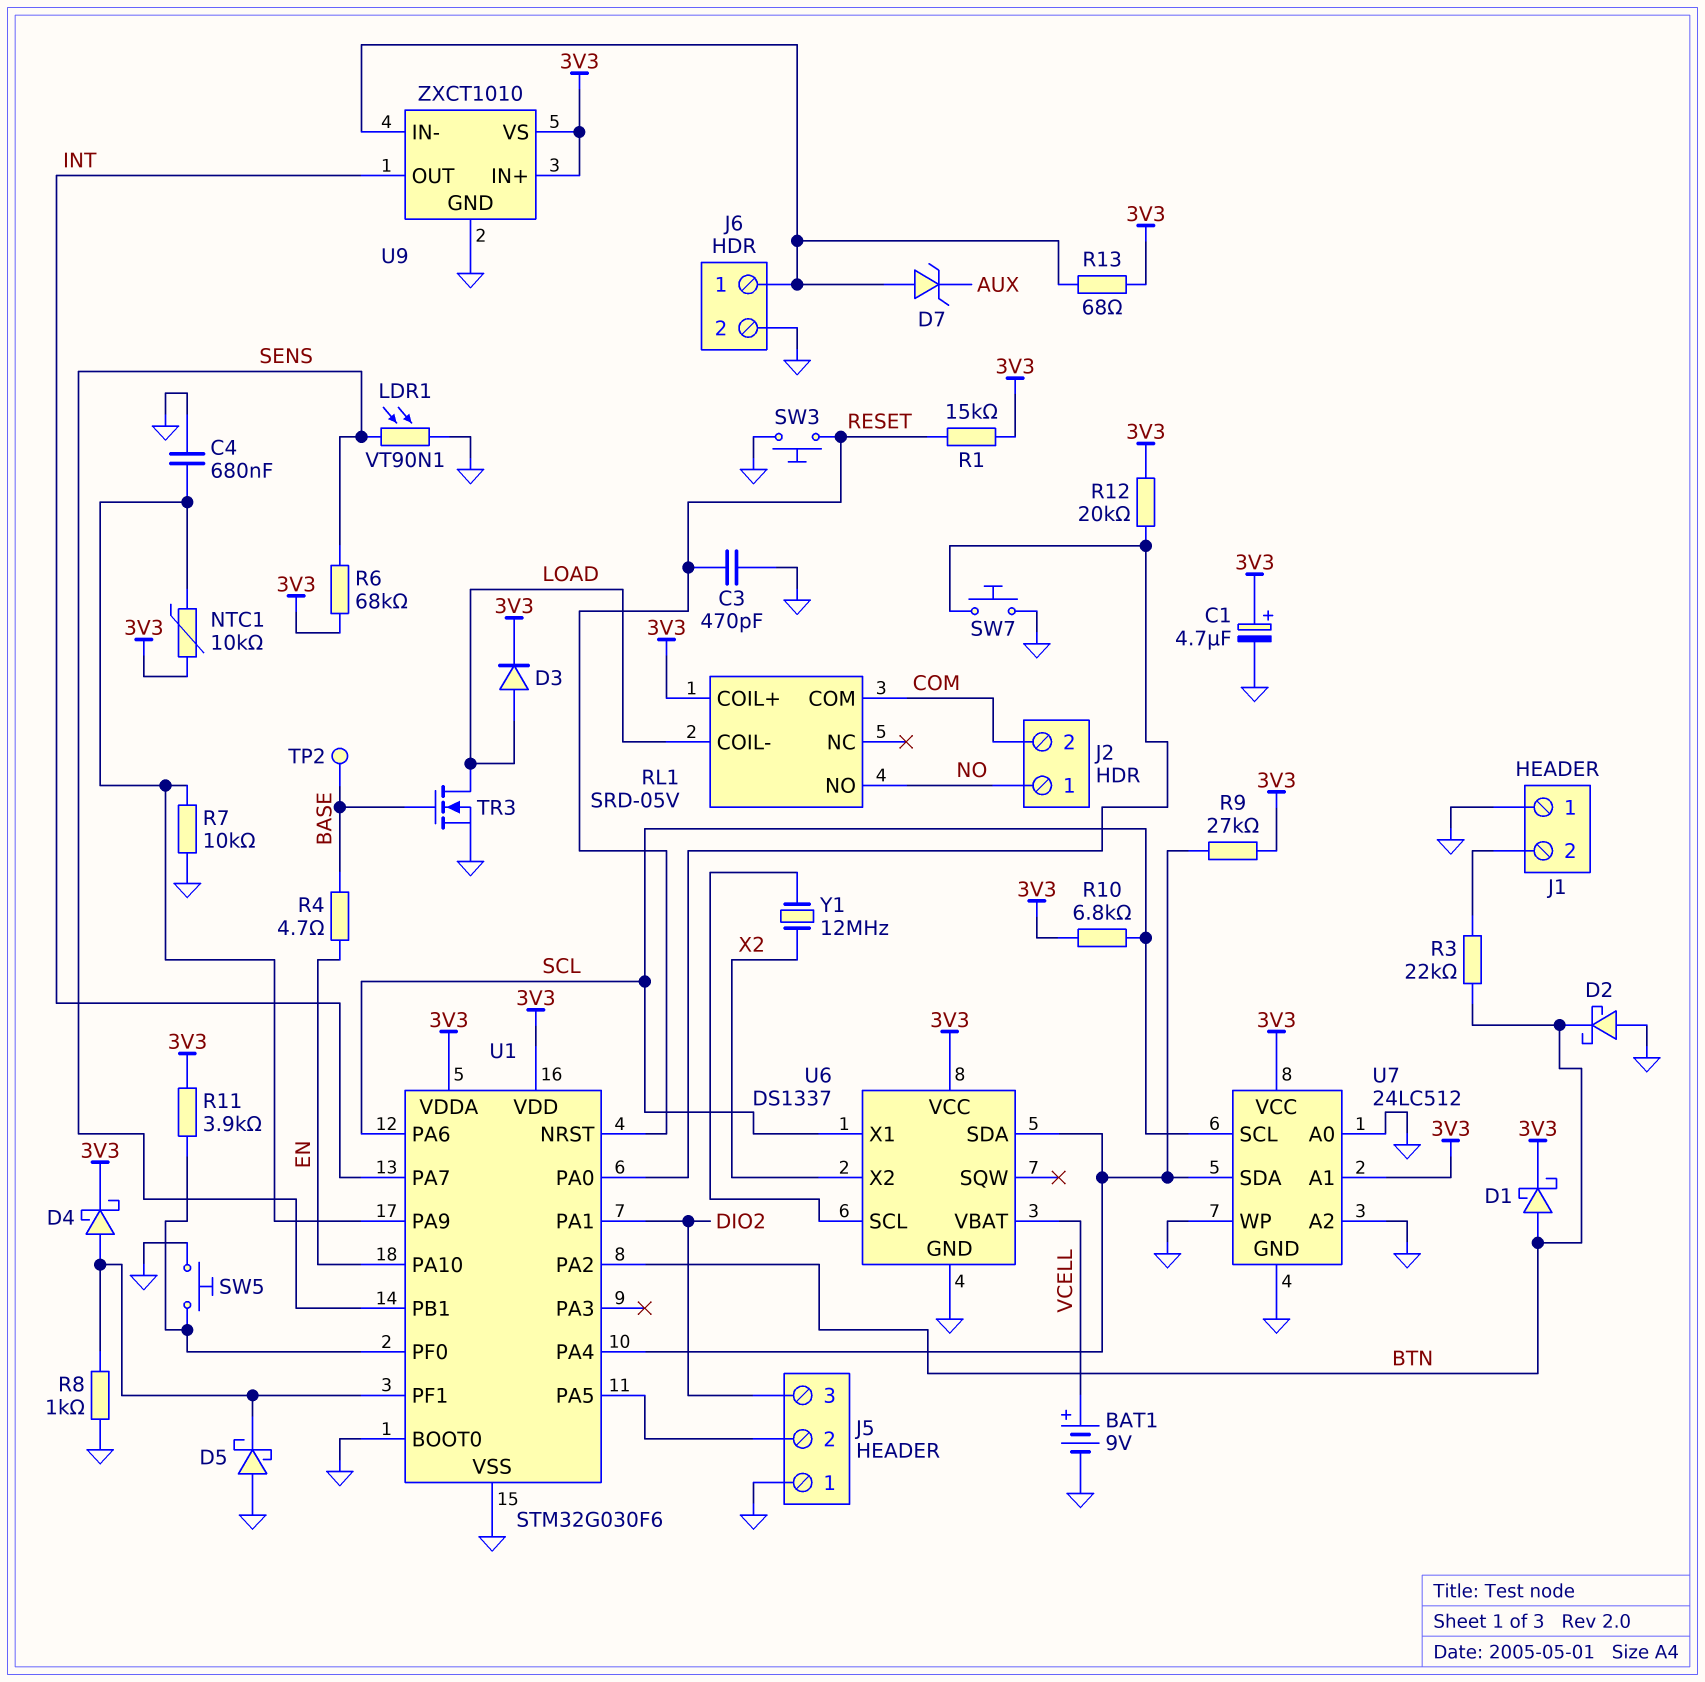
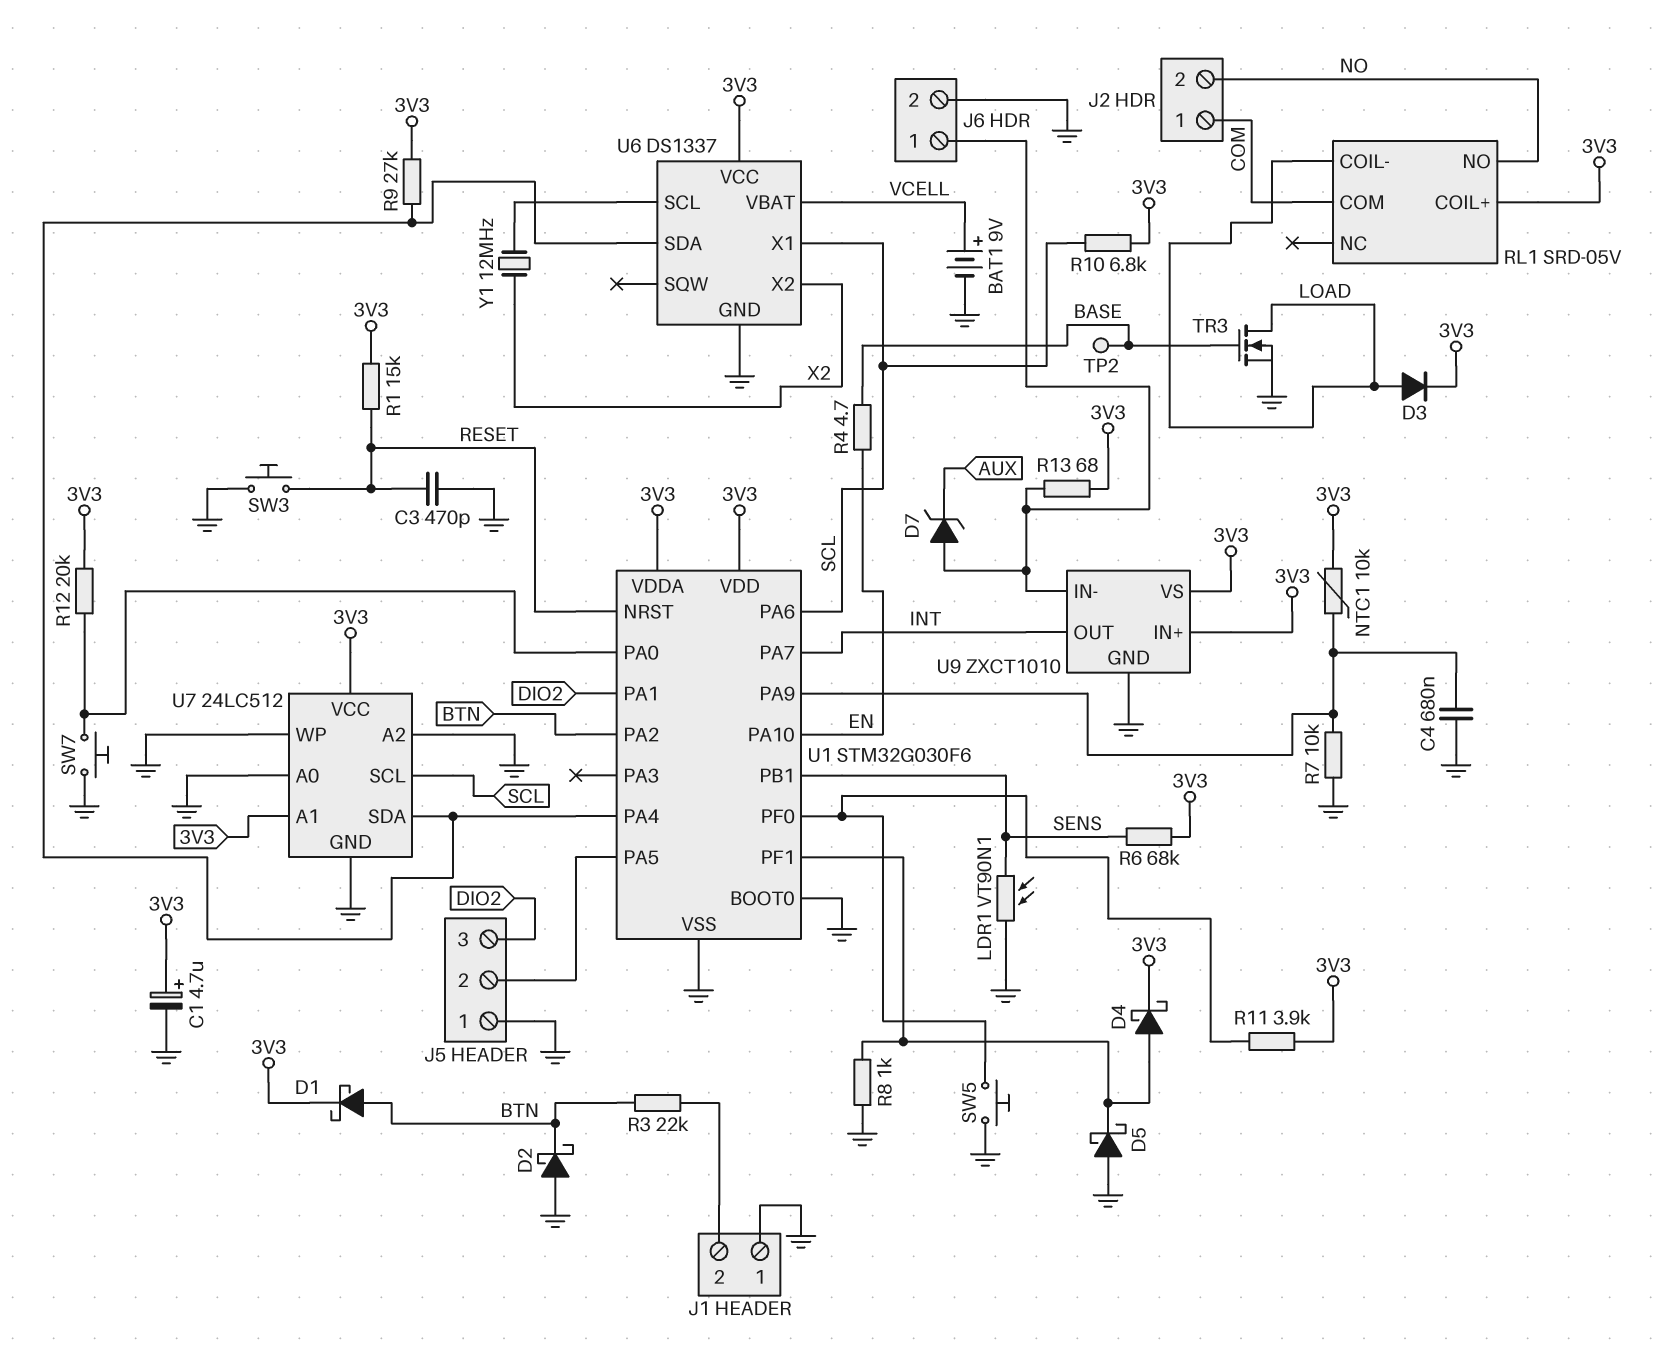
J2 pin 1: NO -> COM
J2 pin 2: COM -> NO

